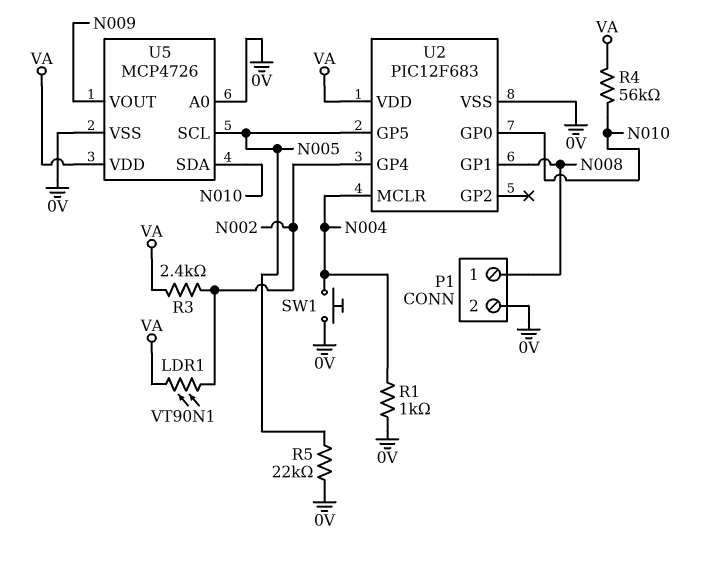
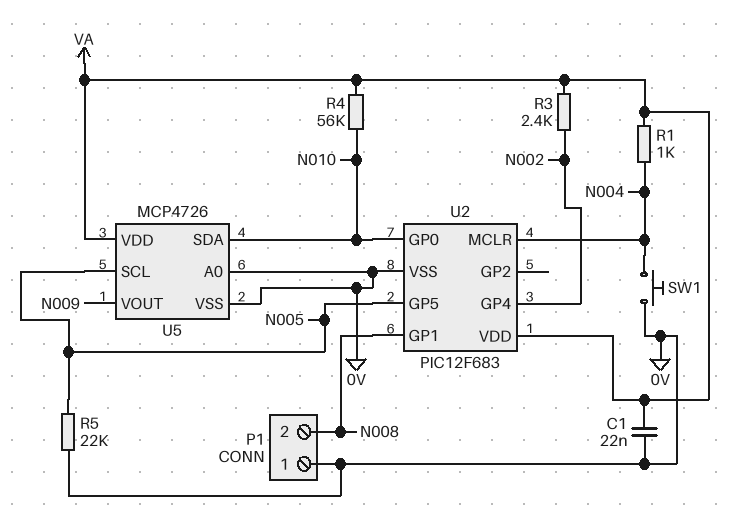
C1: none -> 22nF (0V, VA)
LDR1: VT90N1 (N002, VA) -> none
P1 pin 1: N008 -> 0V
P1 pin 2: 0V -> N008
R1: 1k (0V, N004) -> 1k (N004, VA)

